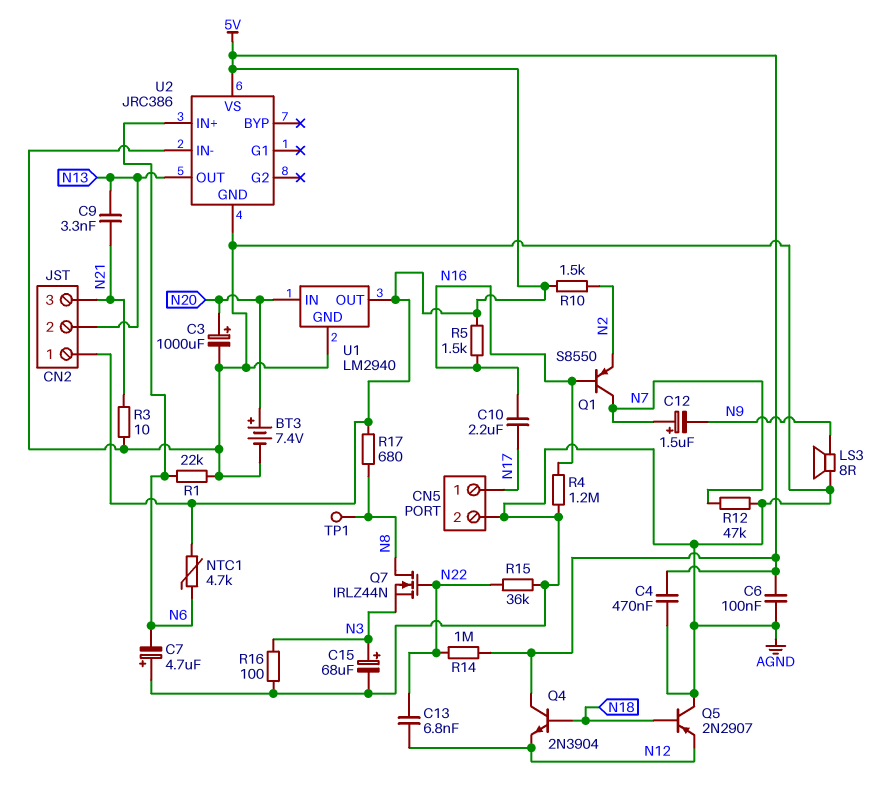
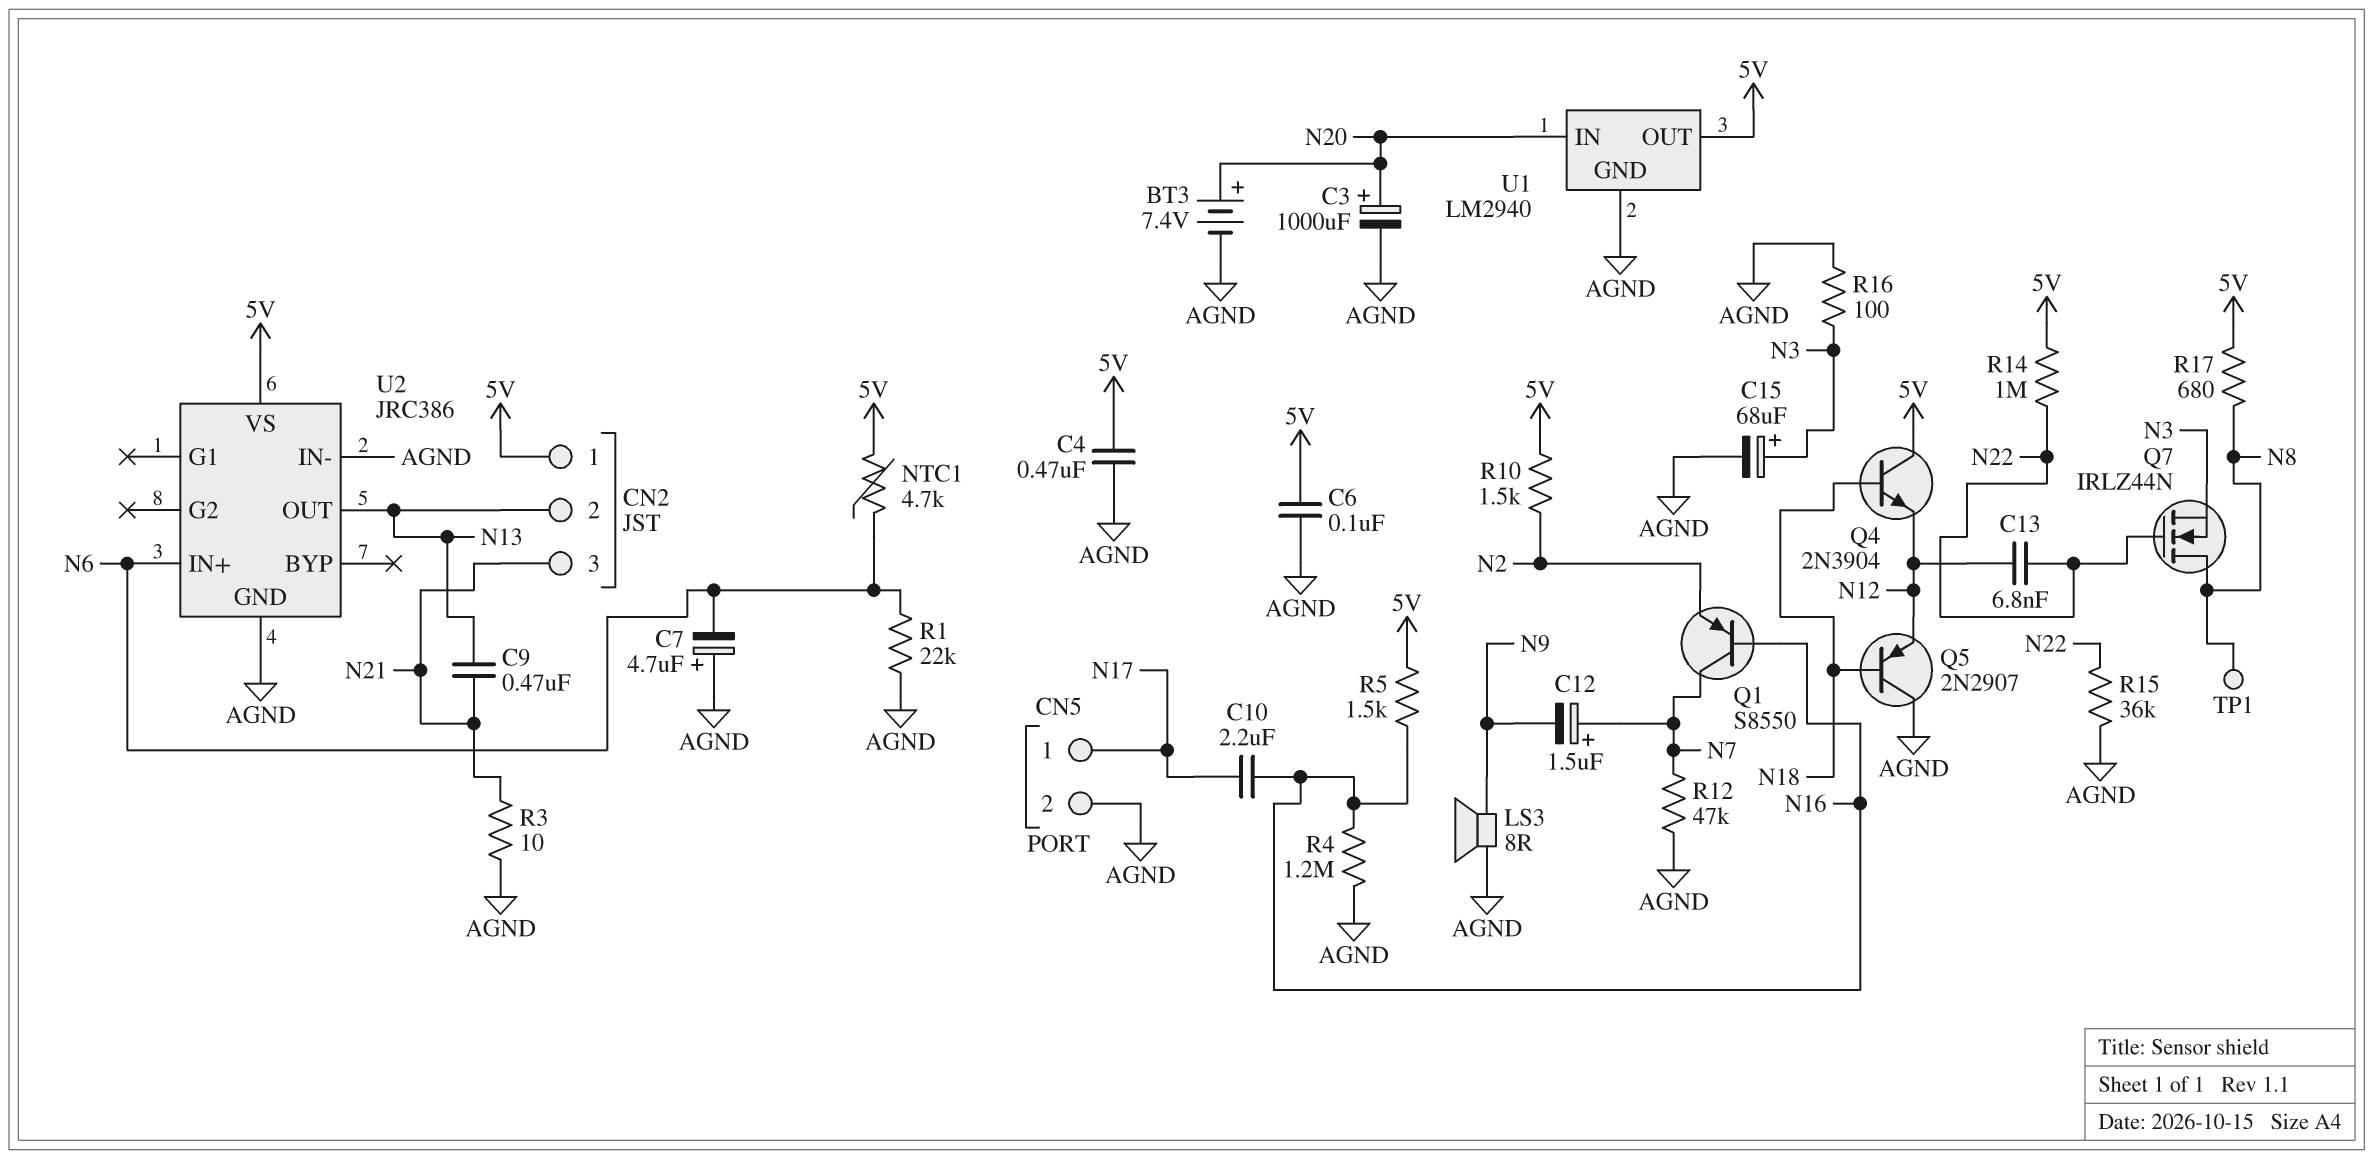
C9: 3.3nF (N13, N21) -> 470nF (N13, N21)

